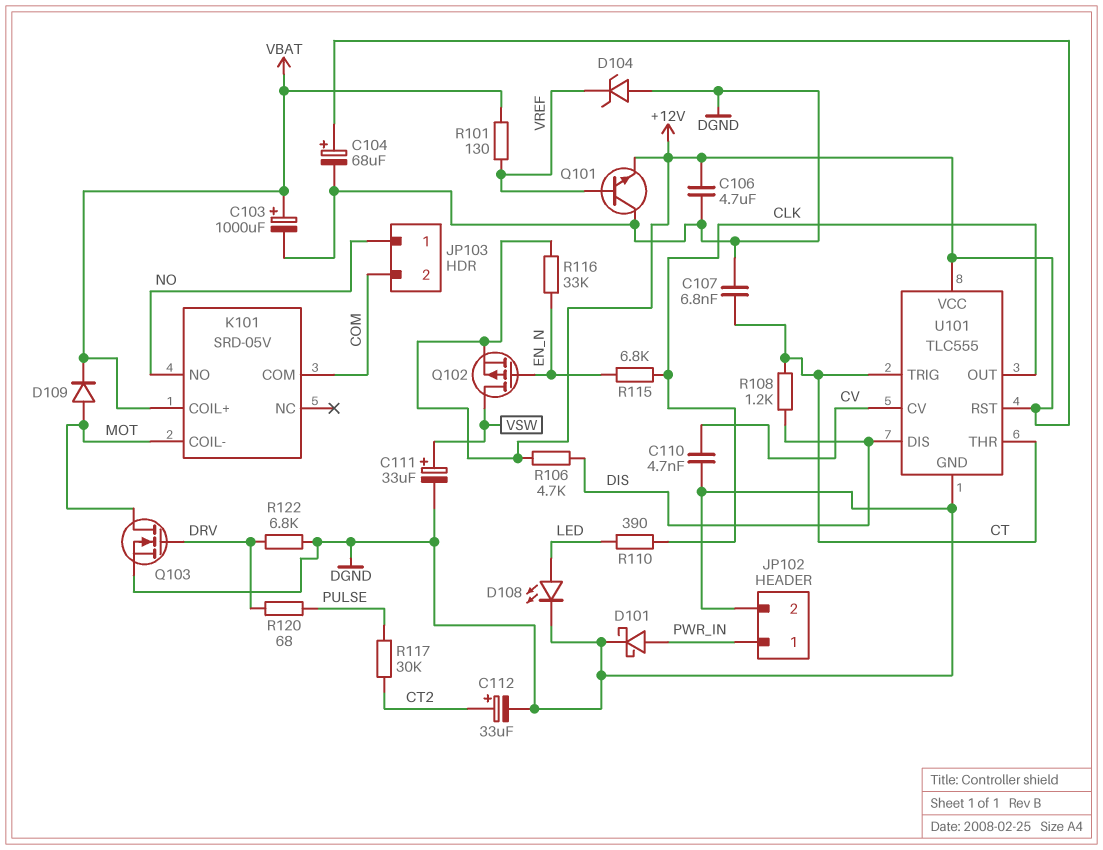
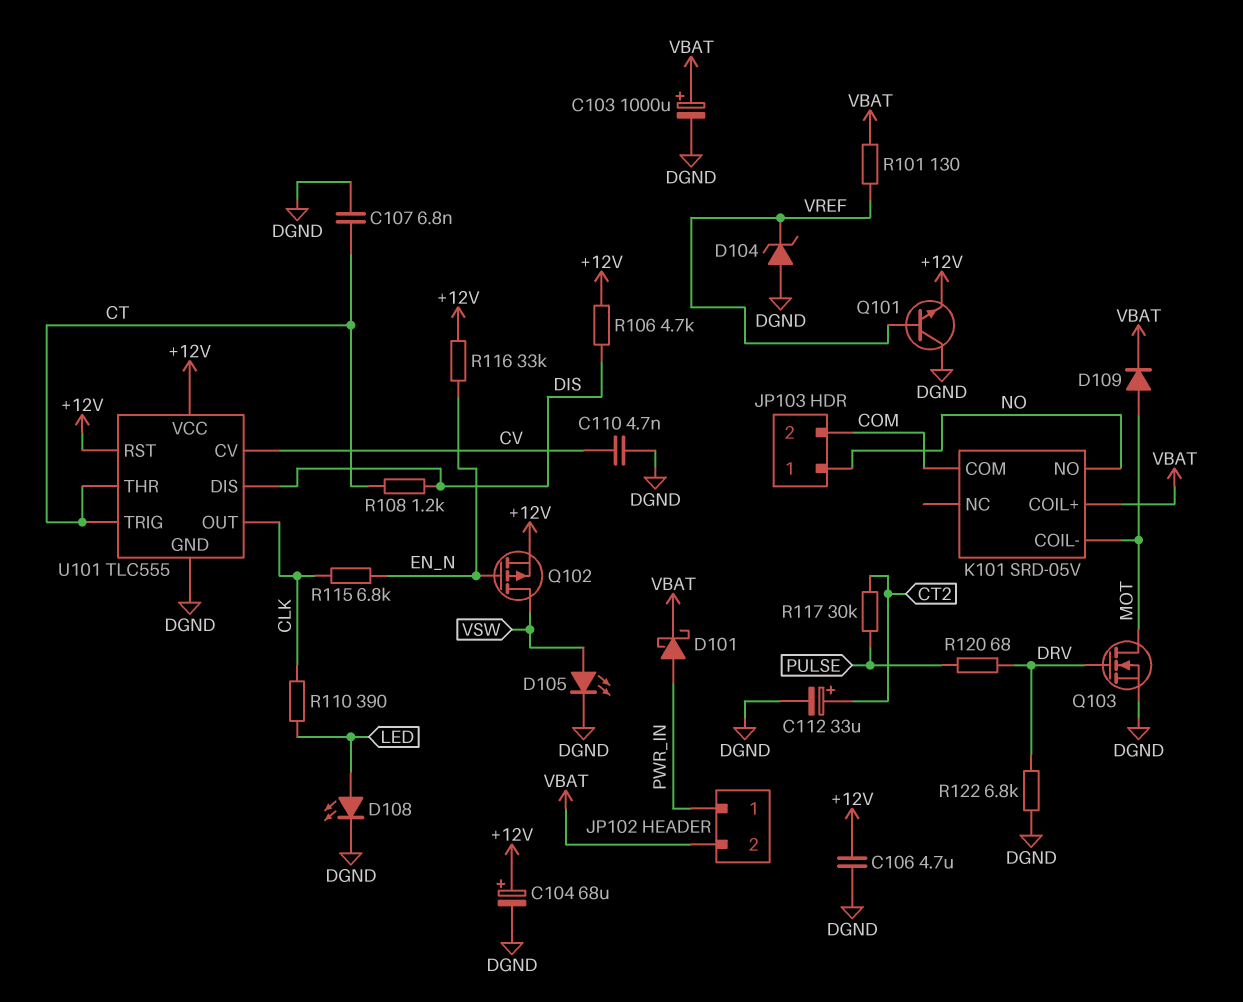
C111: 33uF (plus VSW, minus DGND) -> none
D101: schottky (A PWR_IN, K DGND) -> schottky (A PWR_IN, K VBAT)
D105: none -> LED (A VSW, K DGND)
JP102 pin 2: DGND -> VBAT

